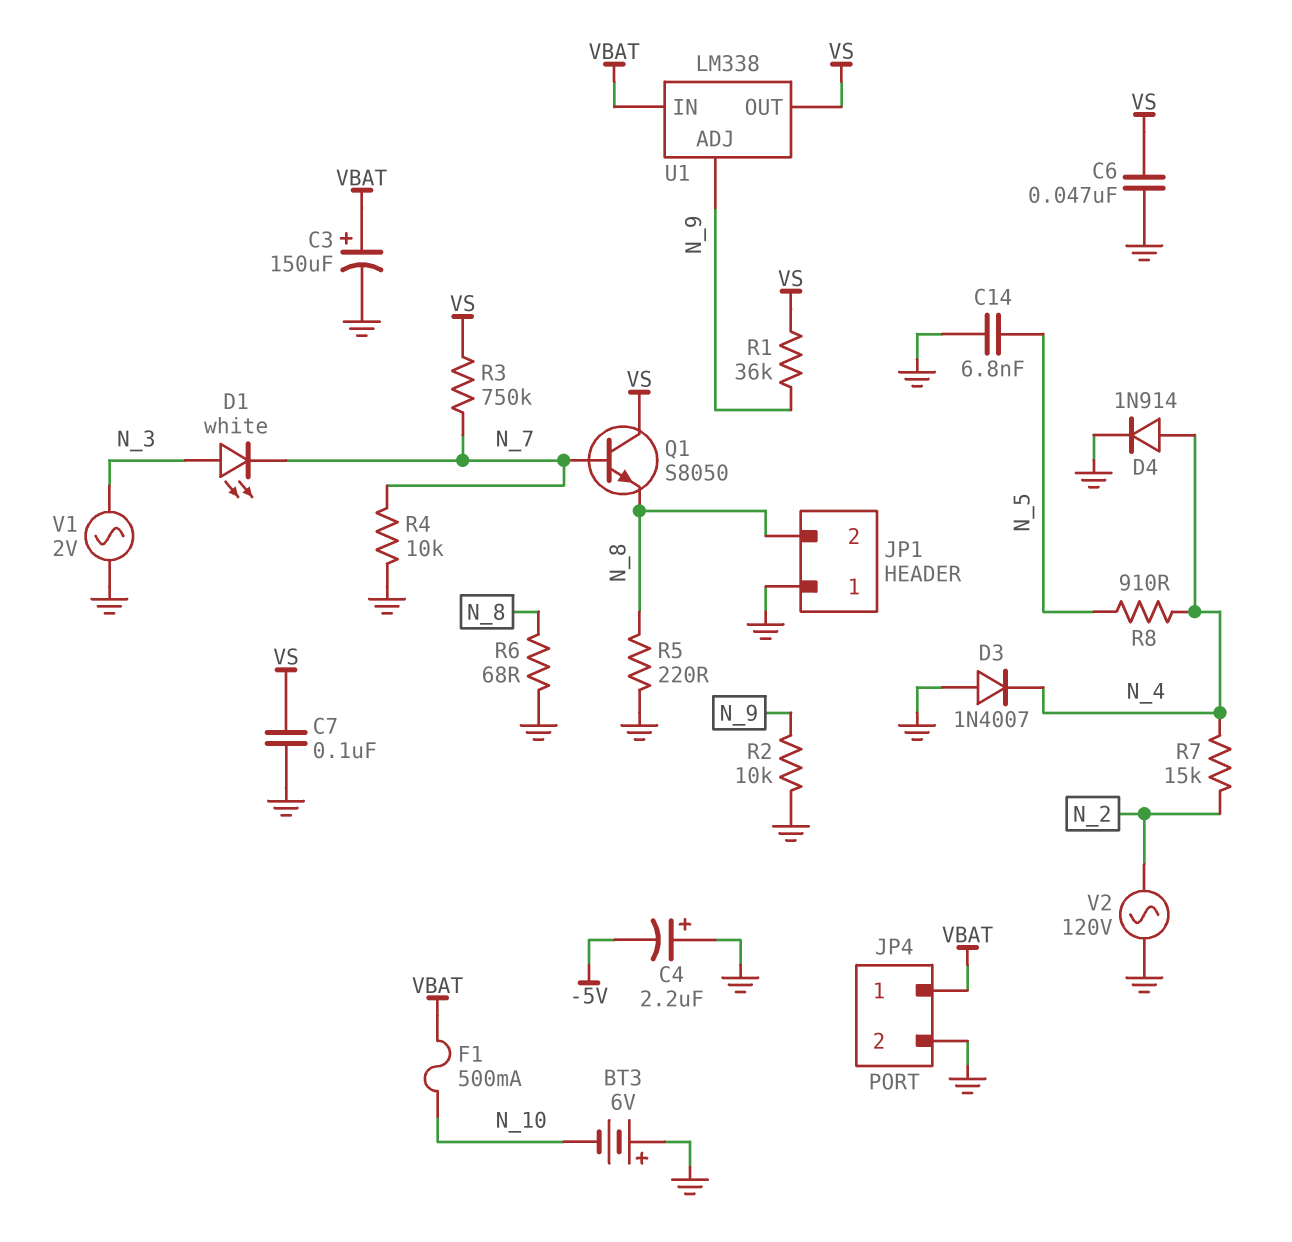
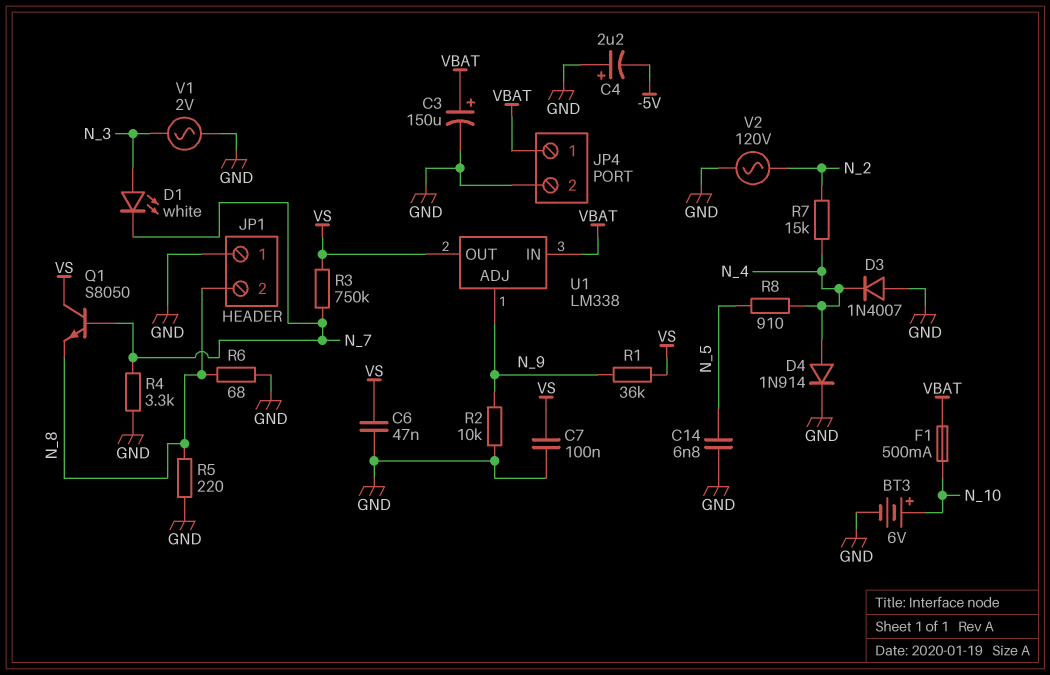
BT3: 6V (plus GND, minus N_10) -> 6V (plus N_10, minus GND)
R4: 10k (GND, N_7) -> 3.3k (GND, N_7)

